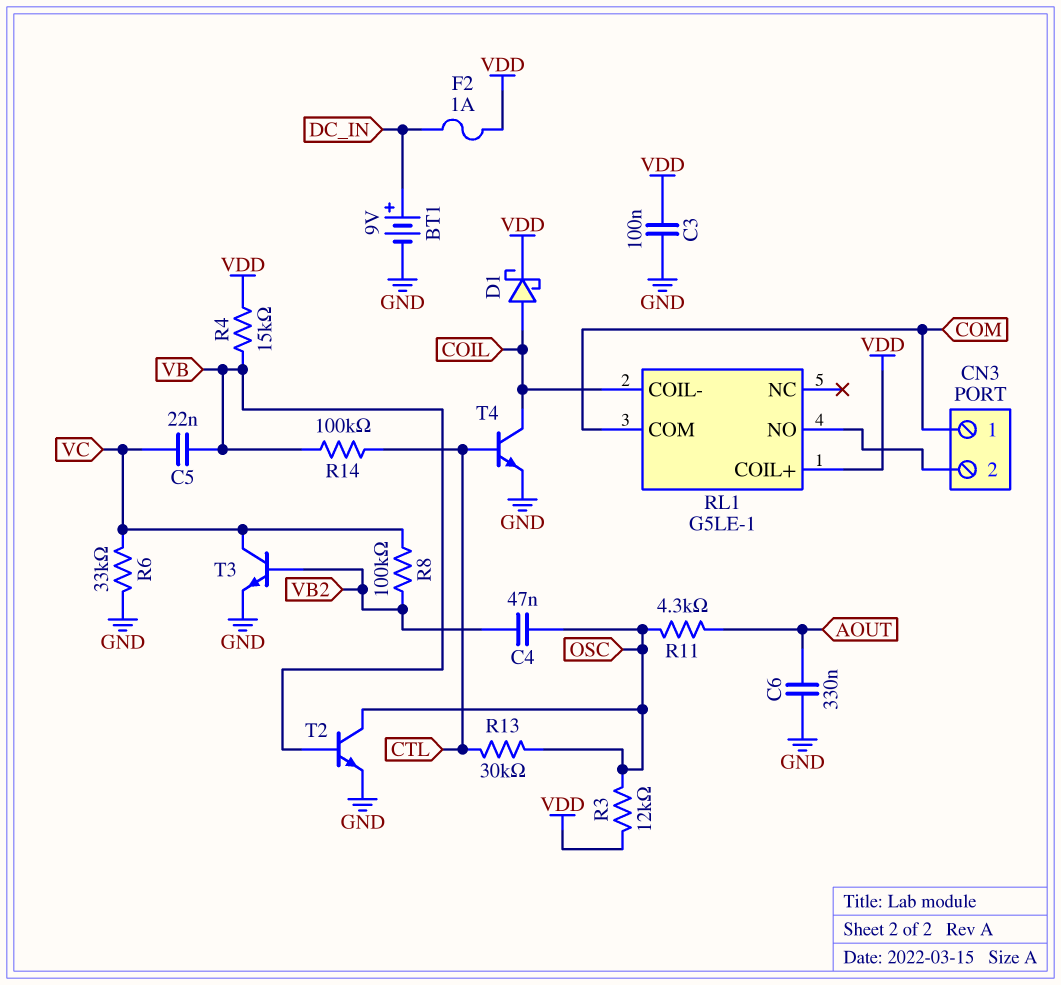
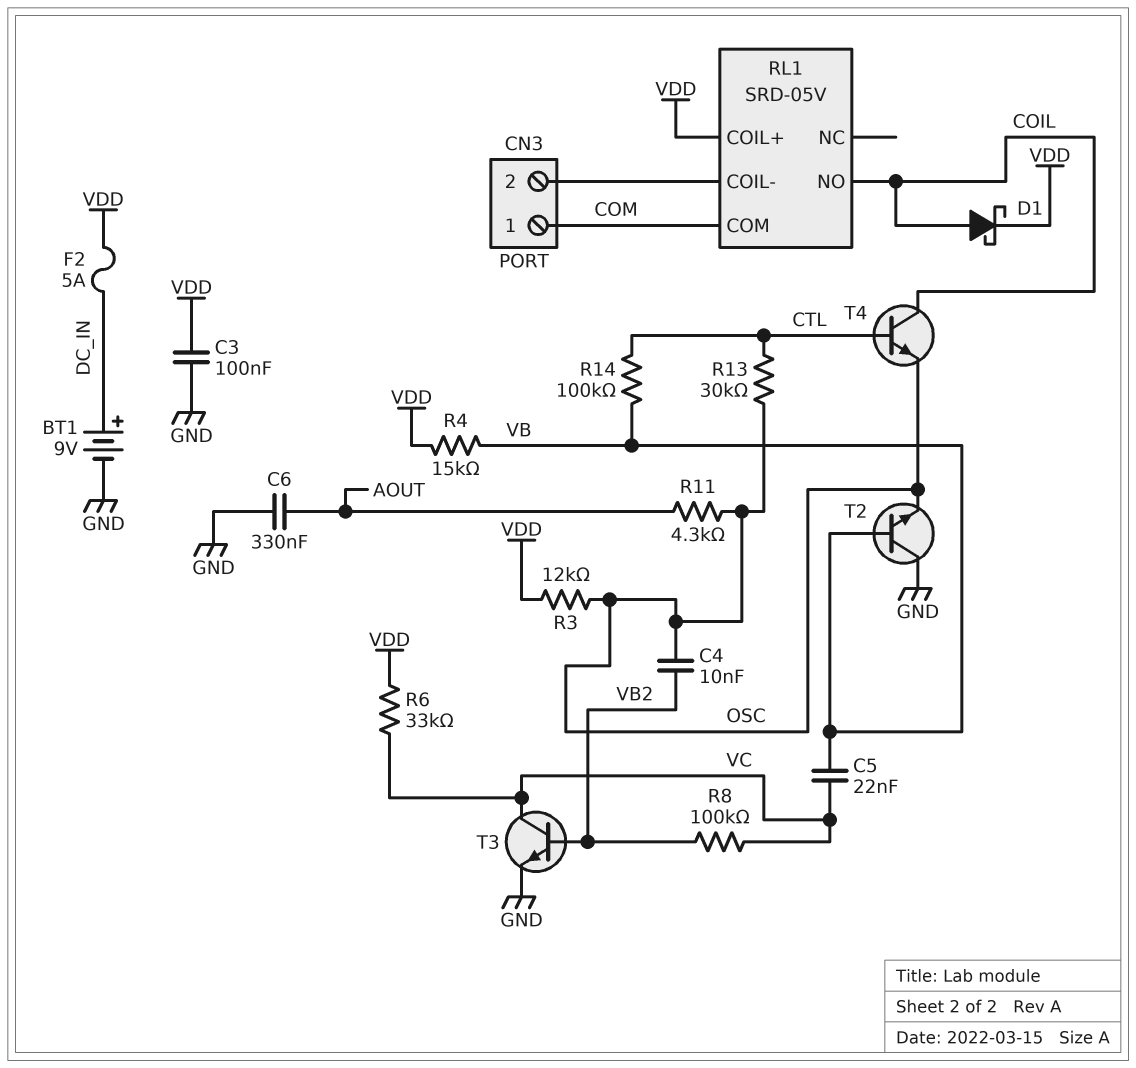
C4: 47nF (OSC, VB2) -> 10nF (OSC, VB2)
F2: 1A (DC_IN, VDD) -> 5A (DC_IN, VDD)
R6: 33k (GND, VC) -> 33k (VC, VDD)
RL1: G5LE-1 -> SRD-05V
RL1 pin COIL-: COIL -> CN3/2
RL1 pin NO: CN3/2 -> COIL
T2: NPN (B VB, C OSC, E GND) -> NPN (B VB, C GND, E OSC)
T4: NPN (B CTL, C COIL, E GND) -> NPN (B CTL, C COIL, E OSC)

